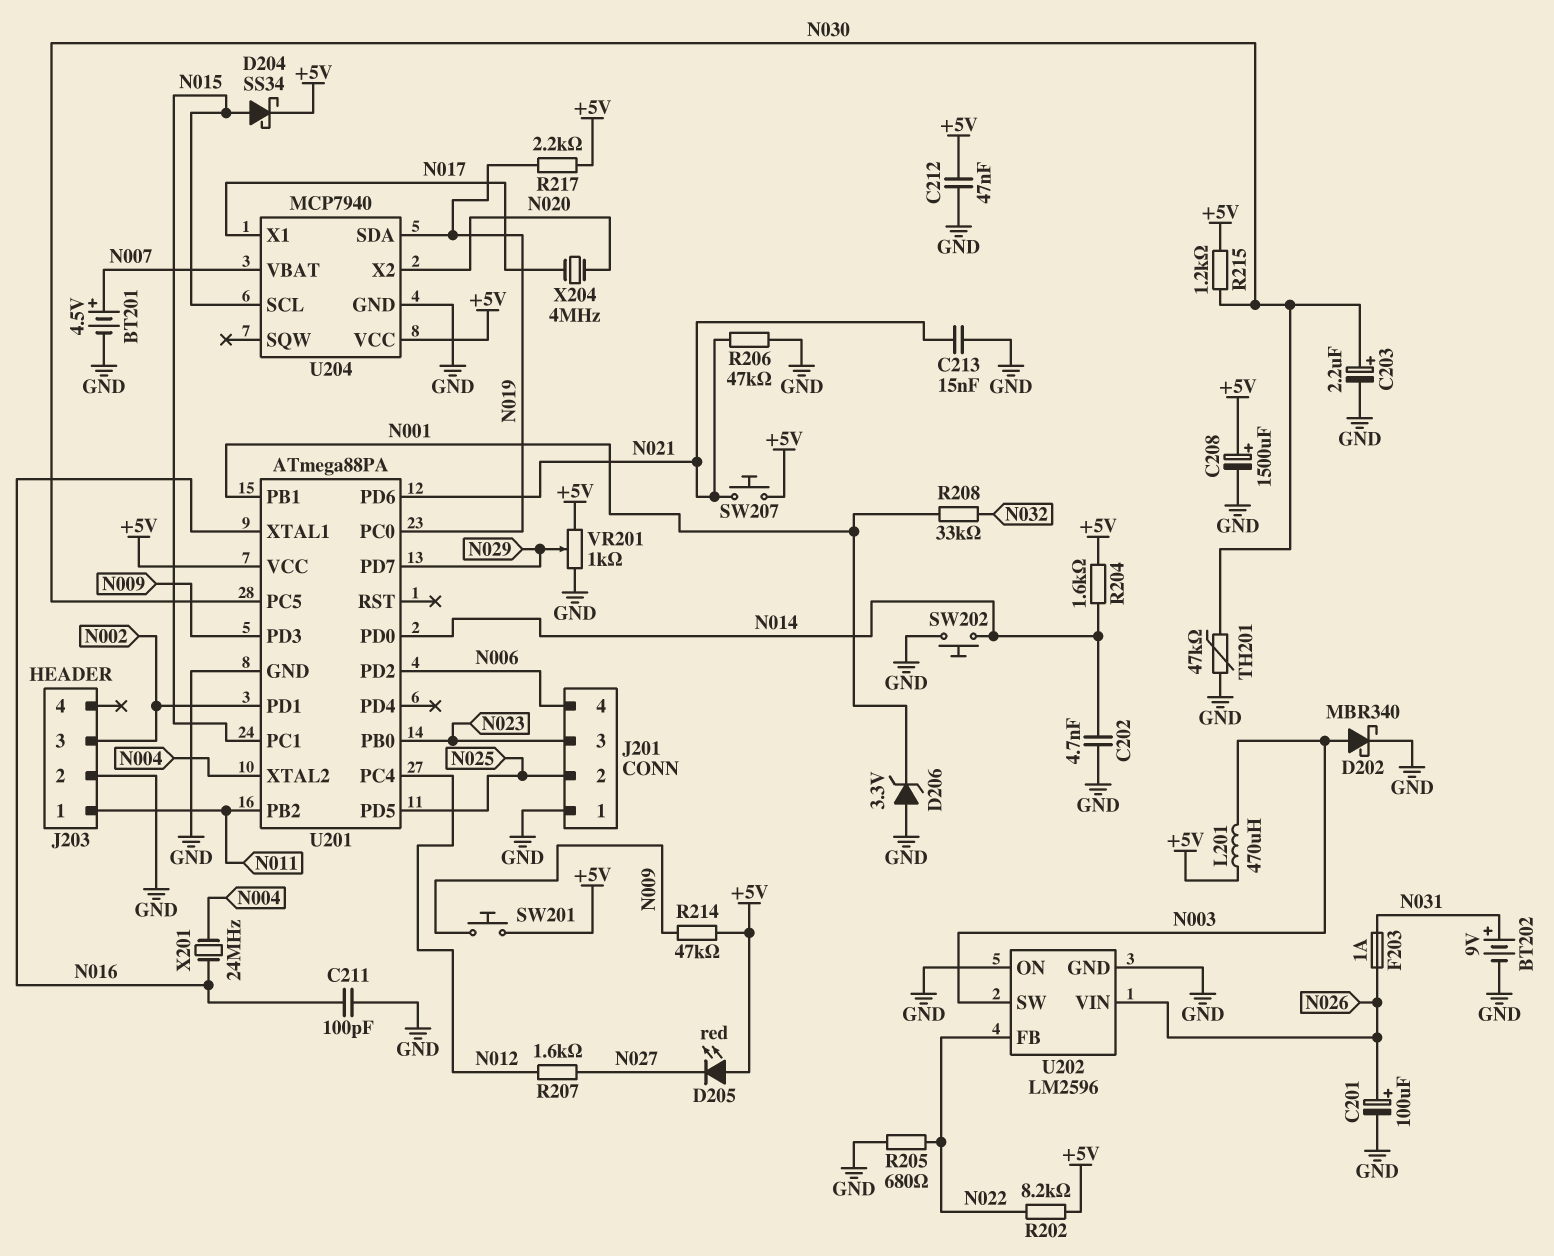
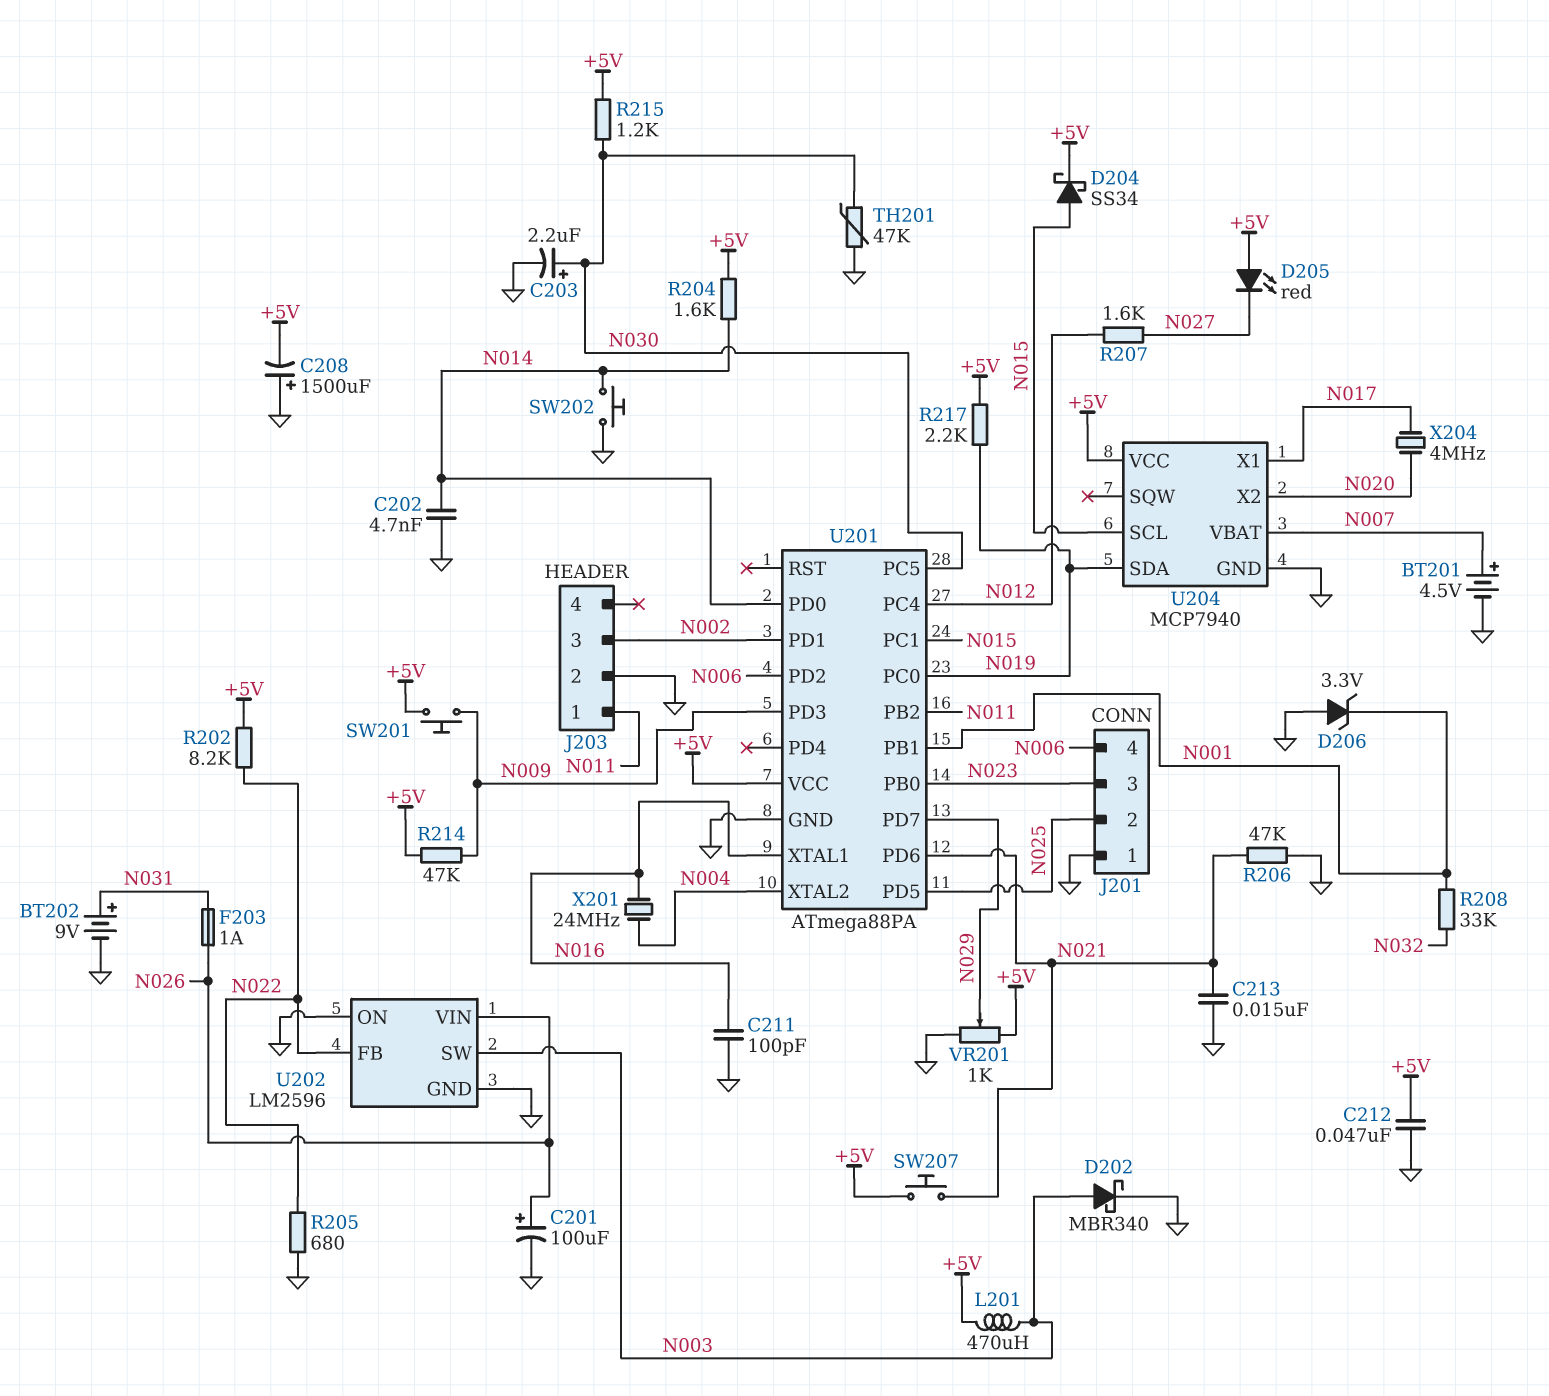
C208: 1500uF (plus +5V, minus GND) -> 1500uF (plus GND, minus +5V)

